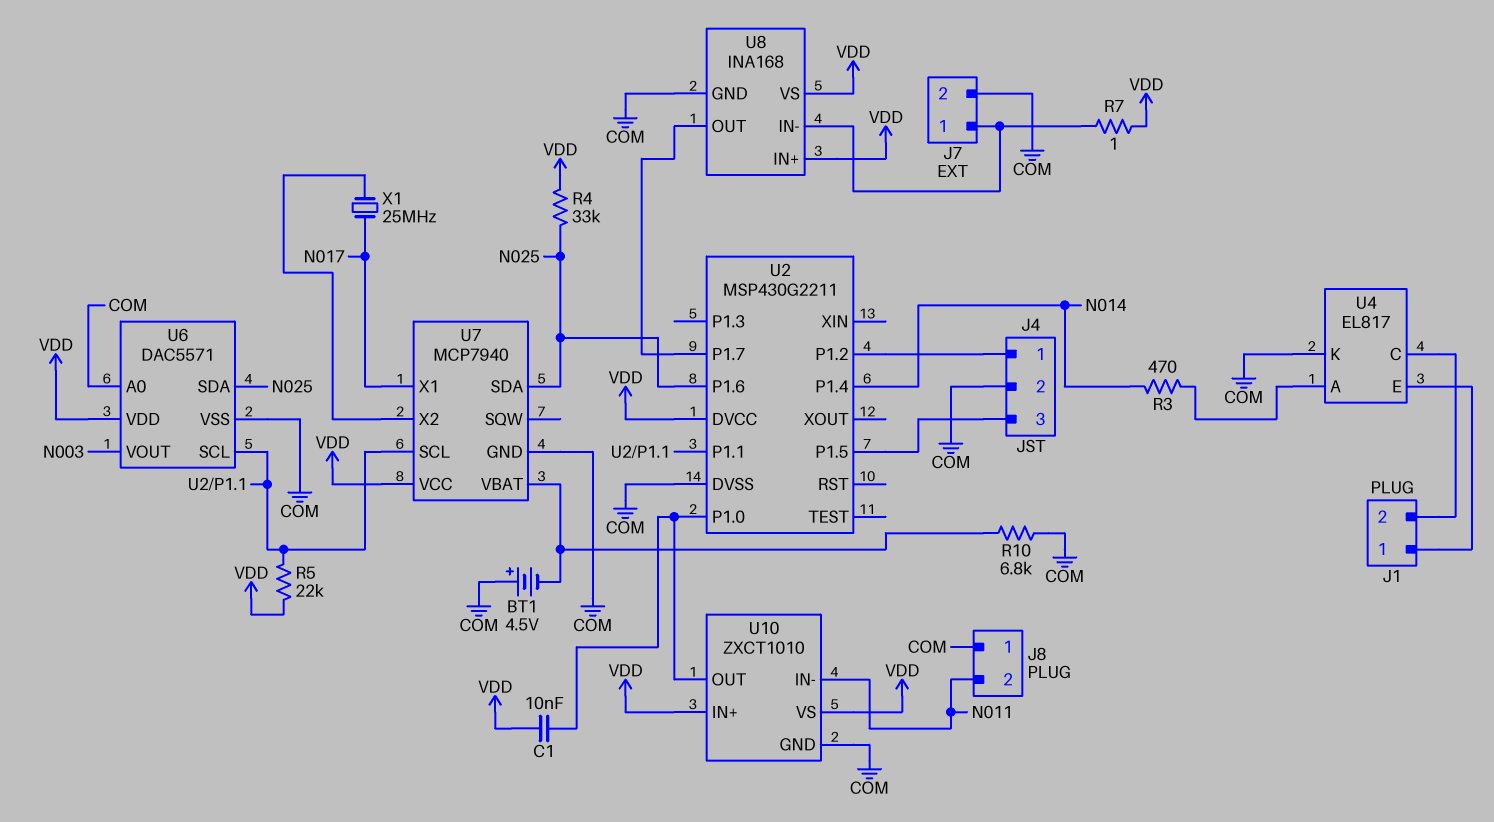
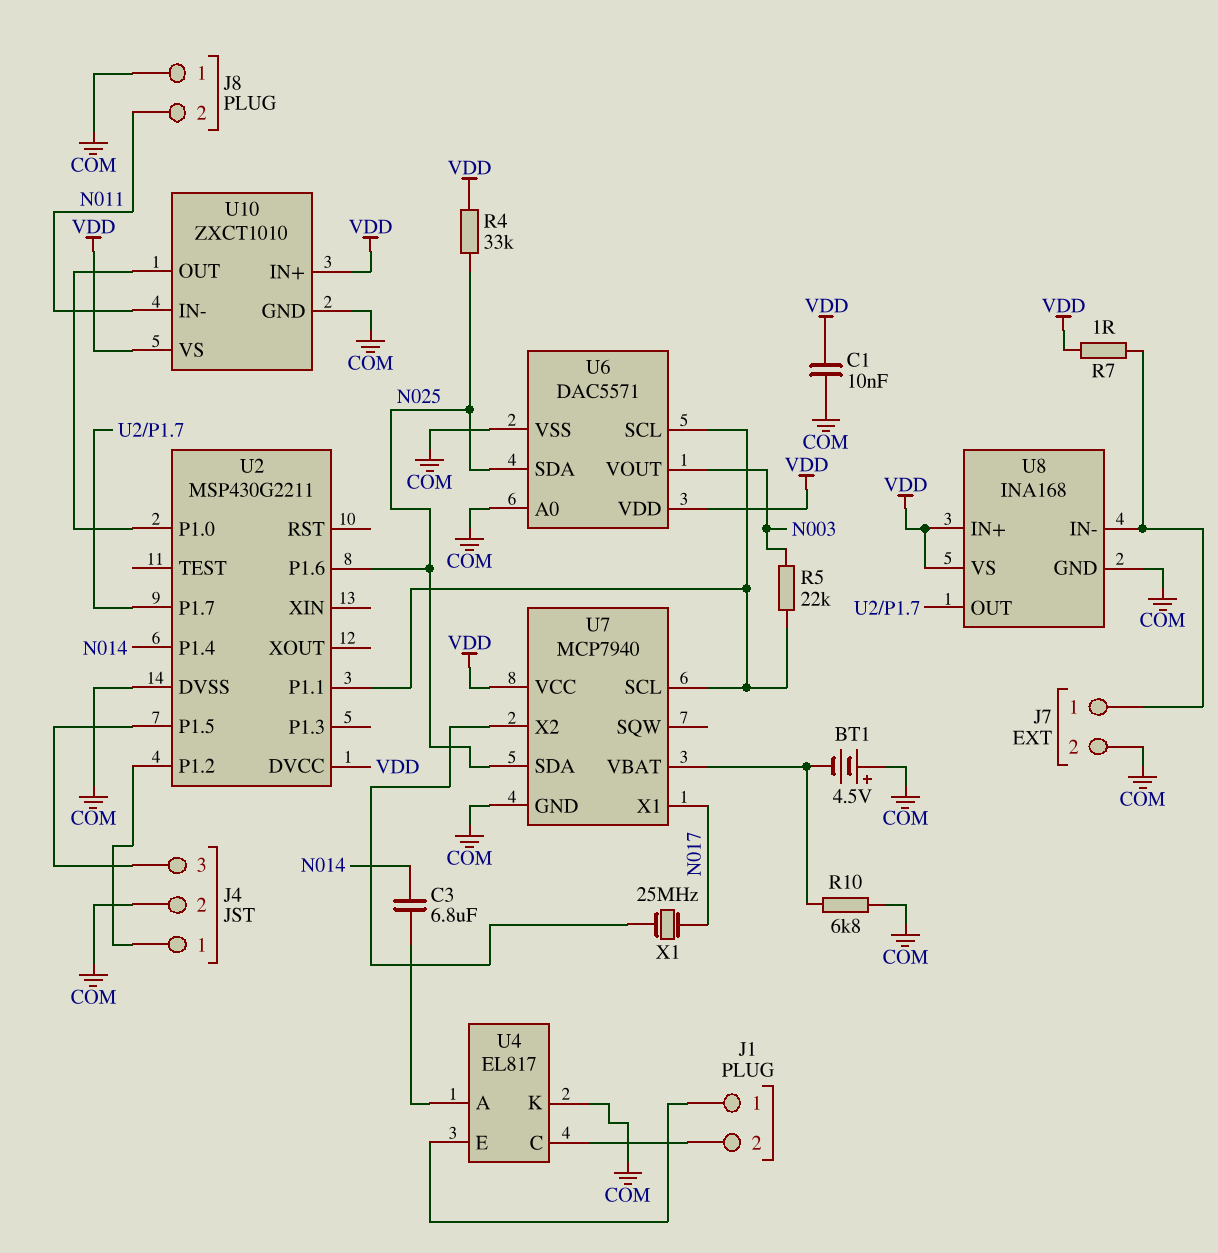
C1: 10nF (U2/P1.0, VDD) -> 10nF (COM, VDD)
C3: none -> 6.8uF (N014, U4/A)
R3: 470 (N014, U4/A) -> none
R5: 22k (U2/P1.1, VDD) -> 22k (N003, U2/P1.1)

